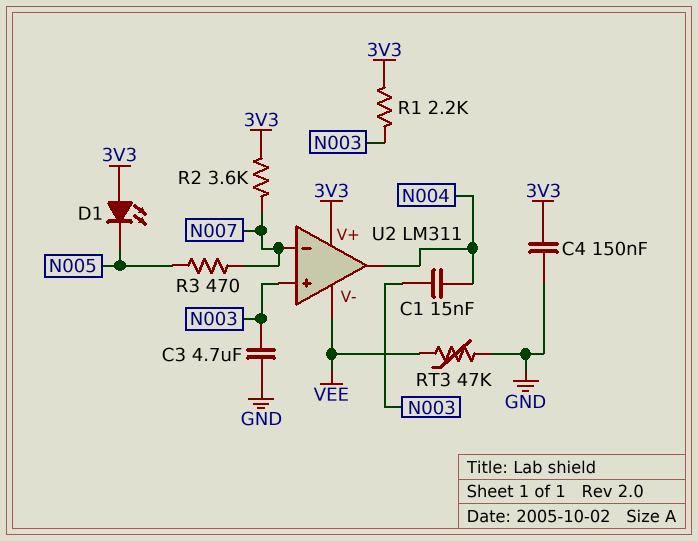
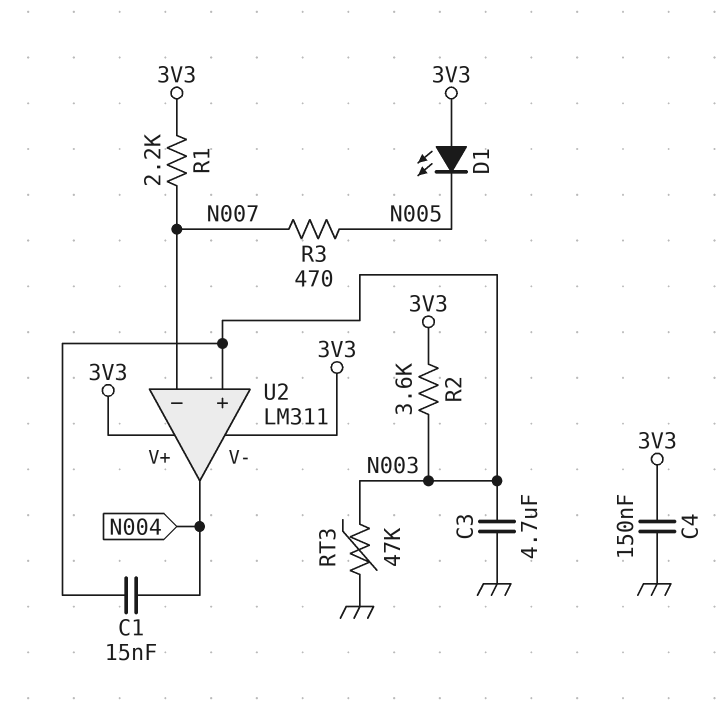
R1: 2.2k (3V3, N003) -> 2.2k (3V3, N007)
R2: 3.6k (3V3, N007) -> 3.6k (3V3, N003)
RT3: 47k (GND, VEE) -> 47k (GND, N003)
U2 pin V-: VEE -> 3V3

